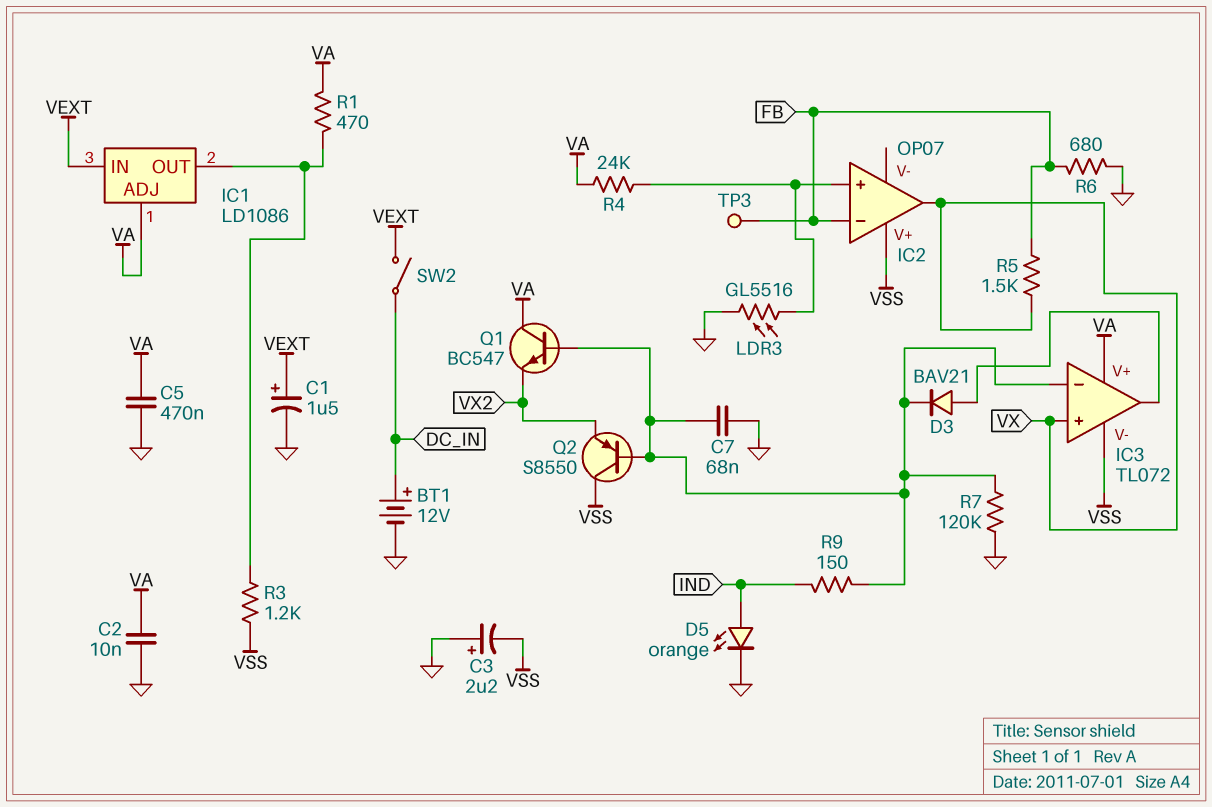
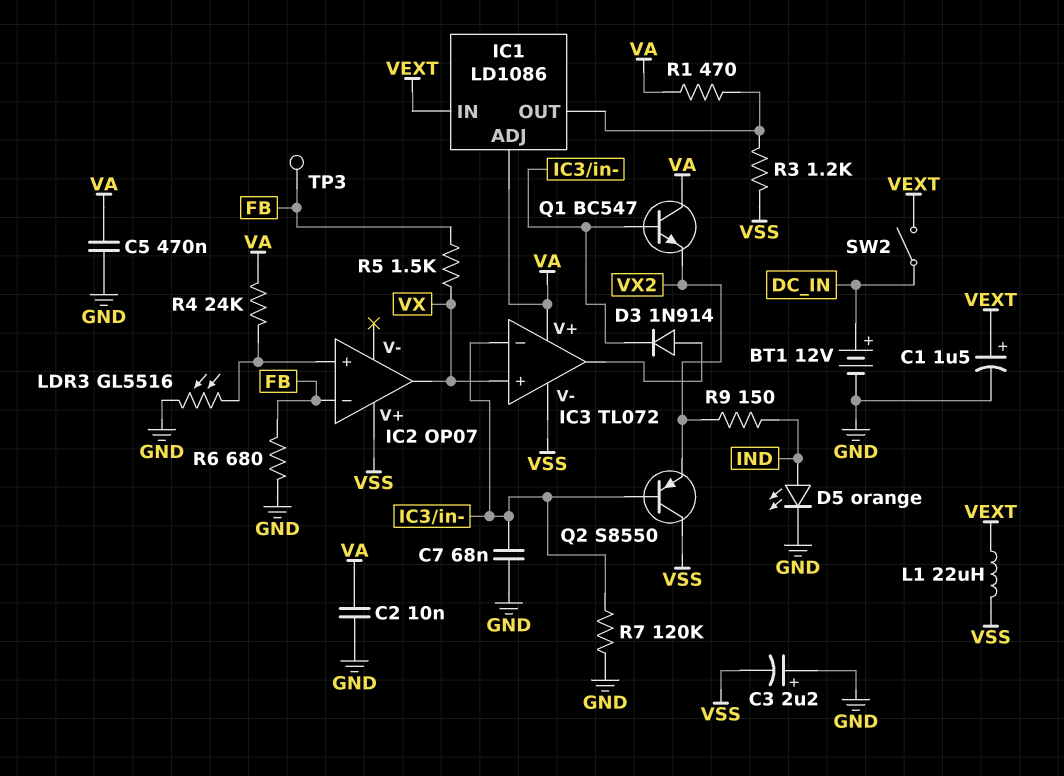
D3: diode BAV21 (A IC3/out, K IC3/in-) -> diode 1N914 (A IC3/out, K IC3/in-)
L1: none -> 22uH (VEXT, VSS)
R9: 150 (IC3/in-, IND) -> 150 (IND, VX2)

